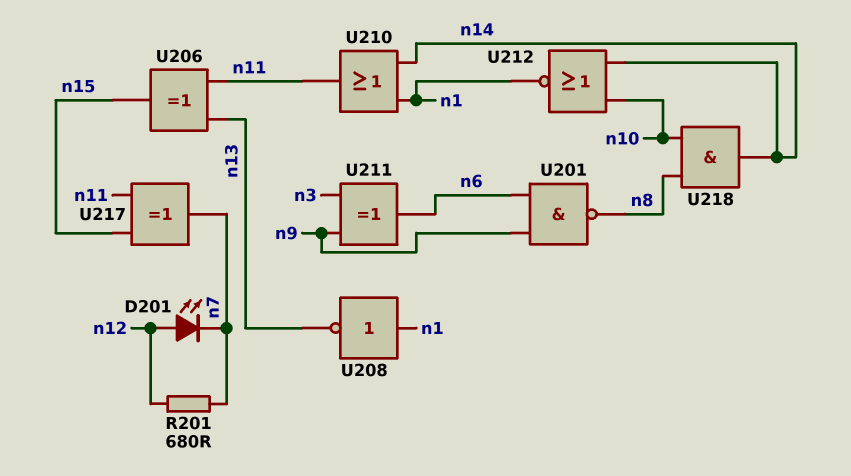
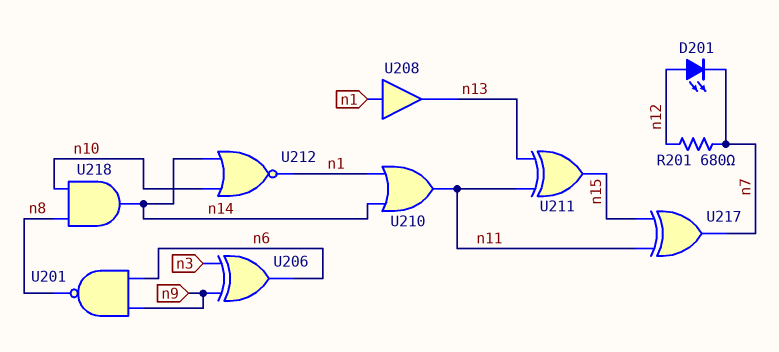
U206: XOR (in n11, in n13, out n15) -> XOR (in n3, in n9, out n6)
U208: NOT (in n1, out n13) -> buffer (in n1, out n13)
U211: XOR (in n3, in n9, out n6) -> XOR (in n11, in n13, out n15)

